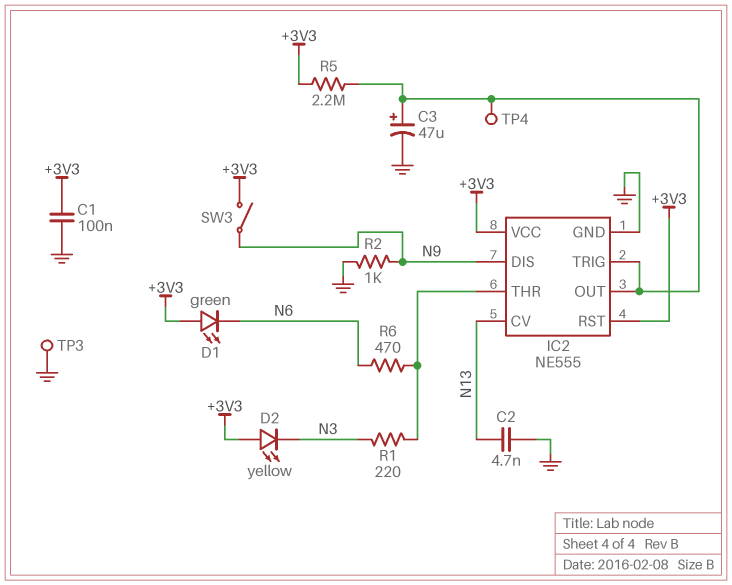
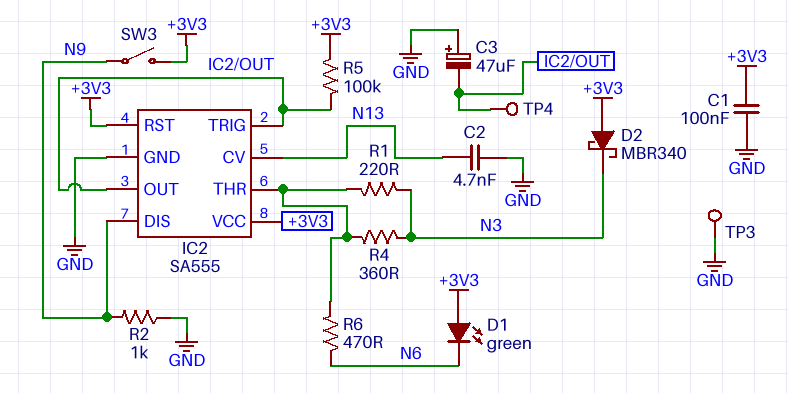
C3: 47uF (plus IC2/OUT, minus GND) -> 47uF (plus GND, minus IC2/OUT)
D2: LED yellow (A +3V3, K N3) -> schottky MBR340 (A +3V3, K N3)
IC2: NE555 -> SA555
R4: none -> 360 (IC2/THR, N3)
R5: 2.2M (+3V3, IC2/OUT) -> 100k (+3V3, IC2/OUT)

